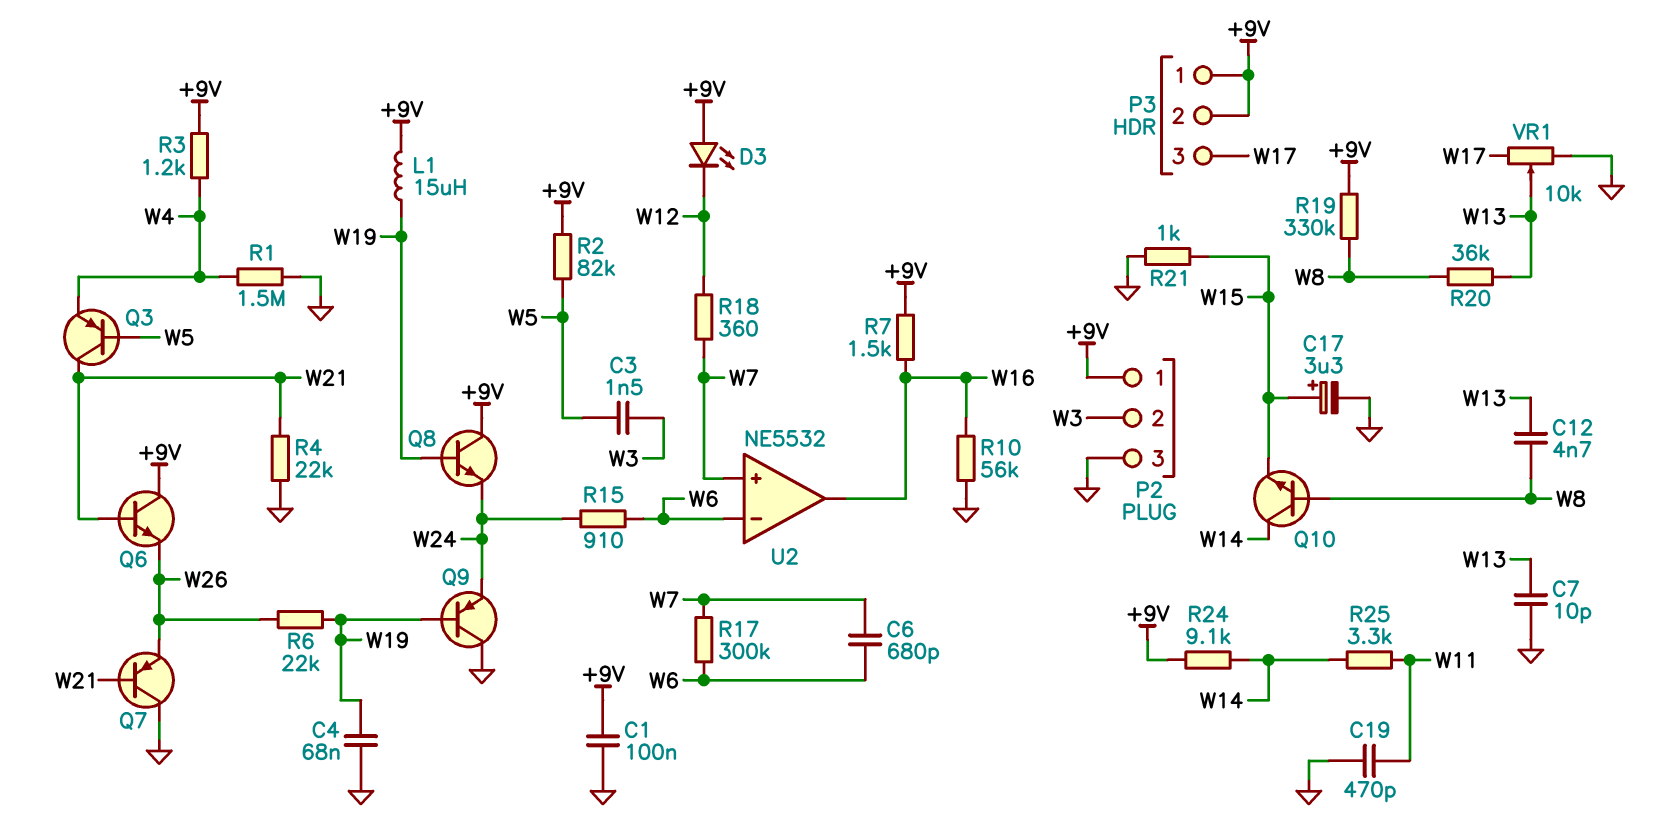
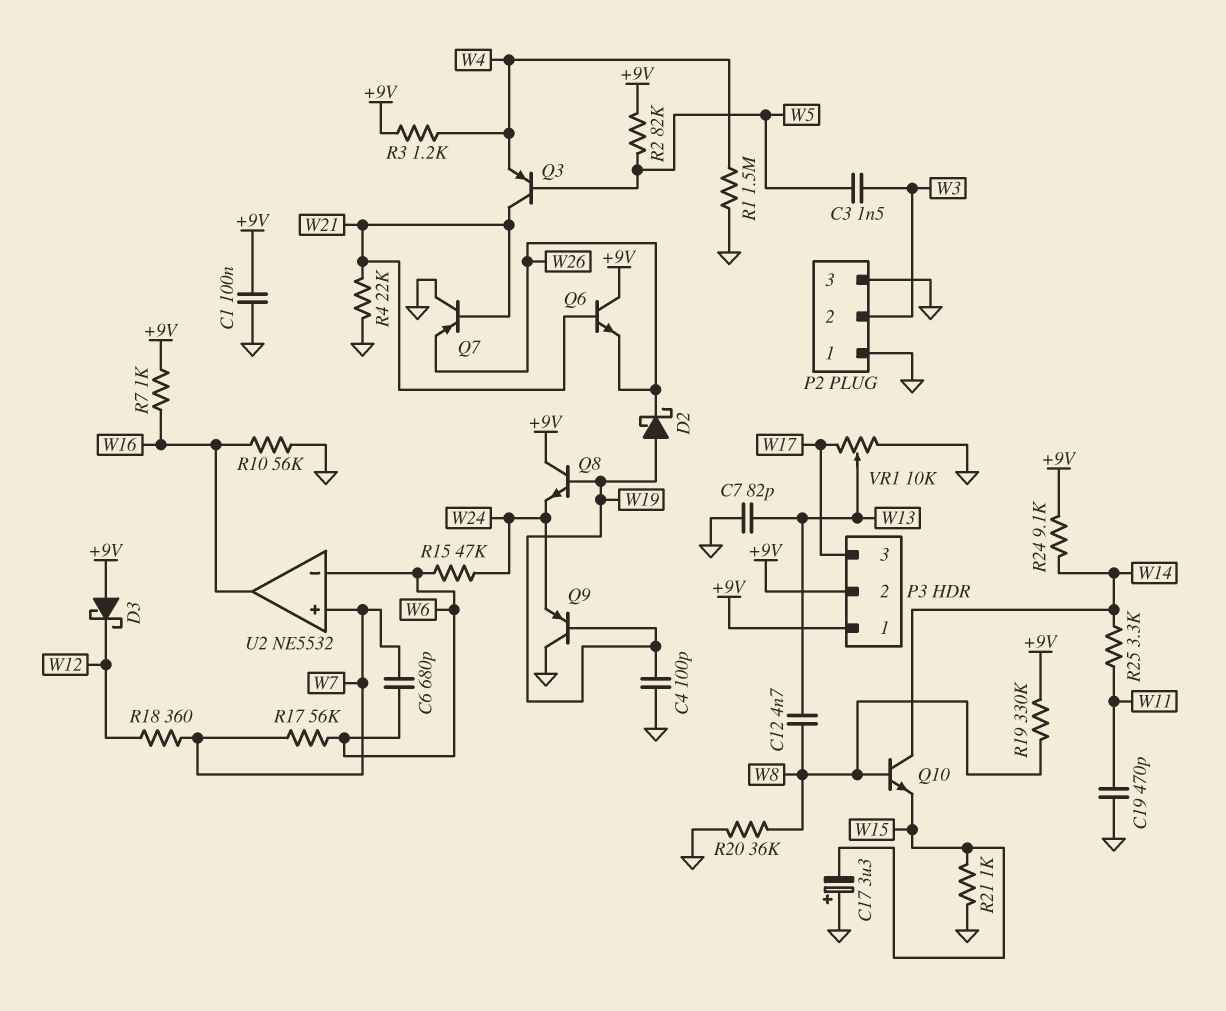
C4: 68nF (GND, W19) -> 100pF (GND, W19)
C7: 10pF (GND, W13) -> 82pF (GND, W13)
C17: 3.3uF (plus W15, minus GND) -> 3.3uF (plus GND, minus W15)
D2: none -> schottky (A W19, K W26)
D3: LED (A +9V, K W12) -> schottky (A +9V, K W12)
L1: 15uH (+9V, W19) -> none
P2 pin 1: +9V -> GND
R6: 22k (W19, W26) -> none
R7: 1.5k (+9V, W16) -> 1k (+9V, W16)
R15: 910 (W6, W24) -> 47k (W6, W24)
R17: 300k (W6, W7) -> 56k (W6, W7)
R20: 36k (W8, W13) -> 36k (GND, W8)

